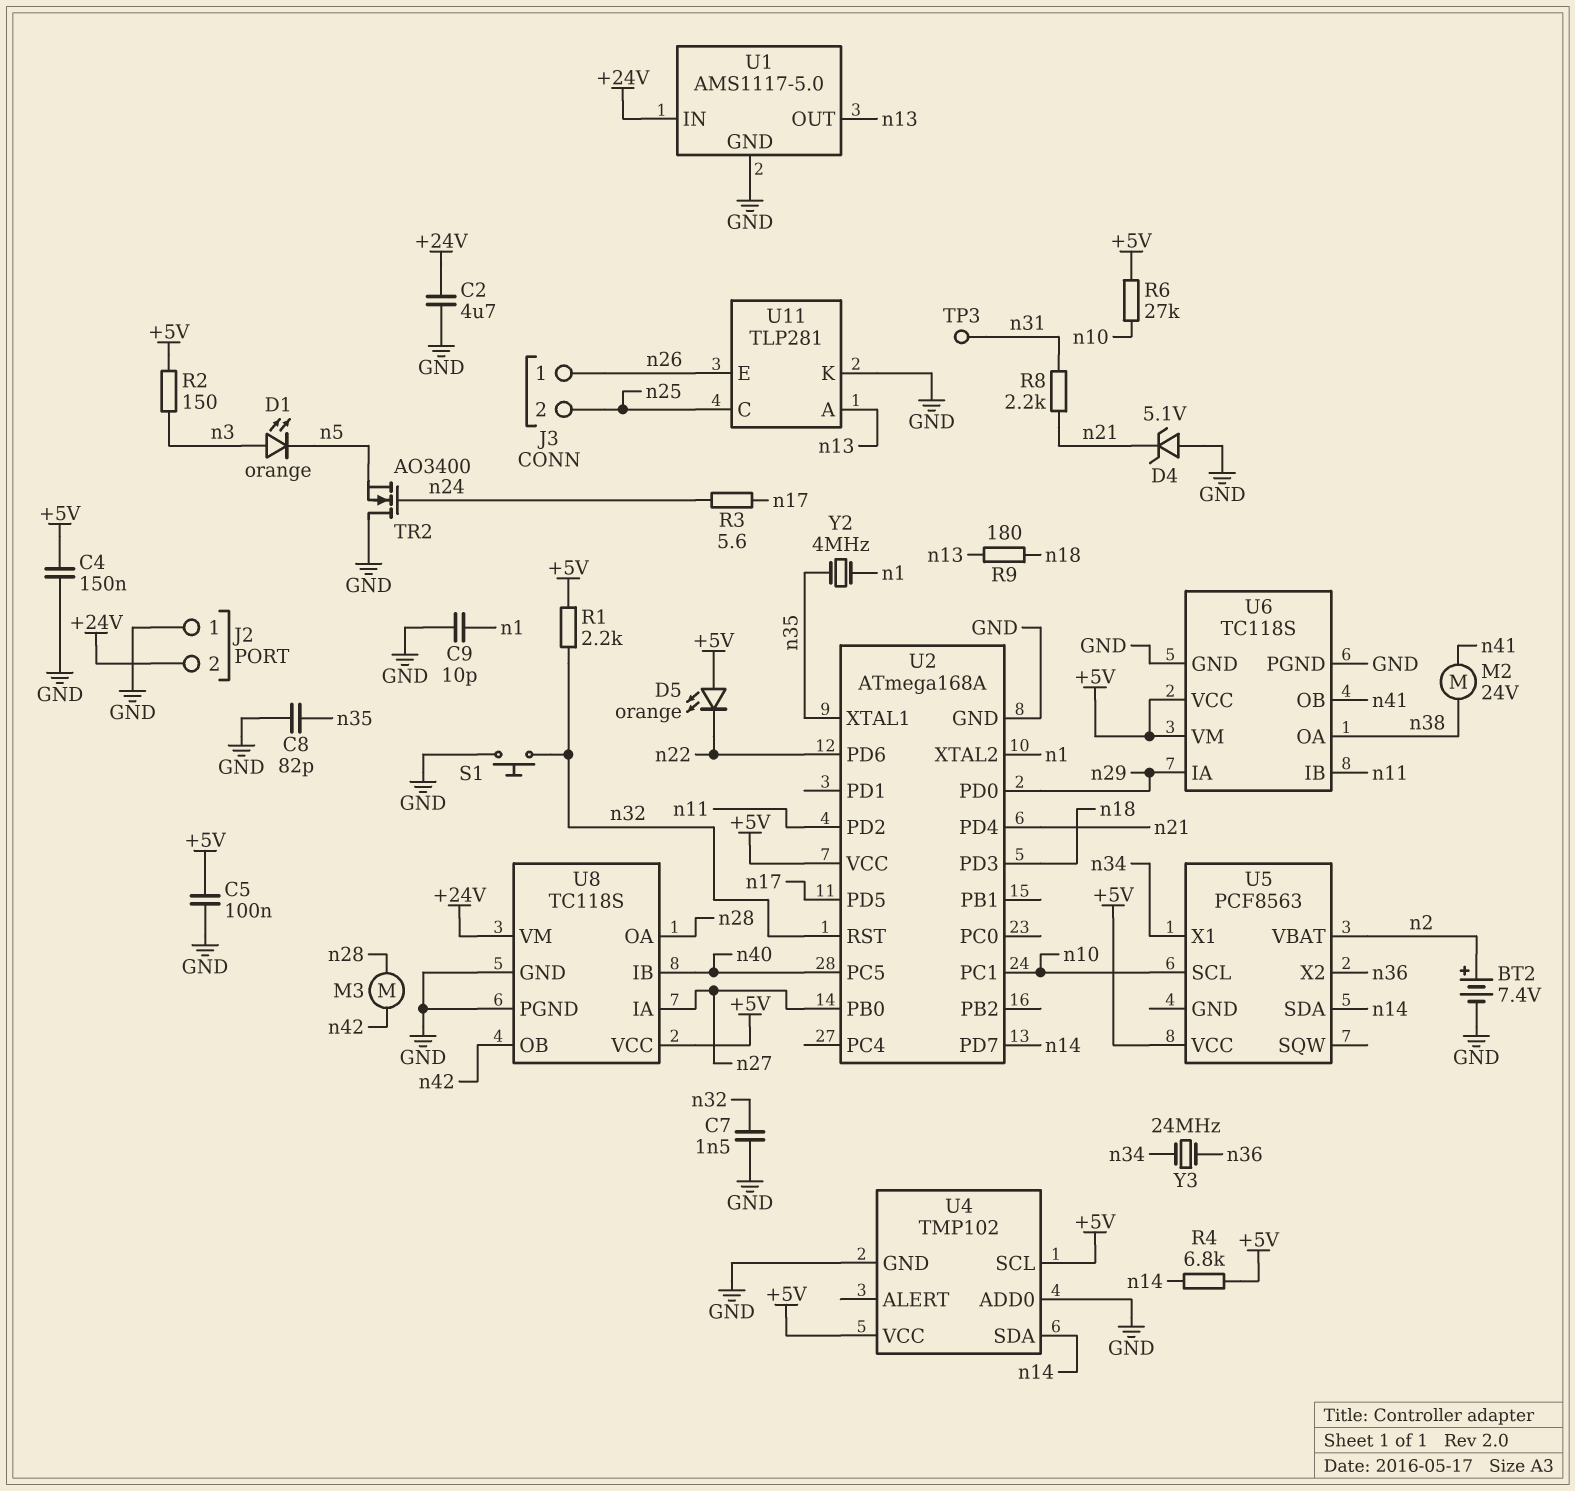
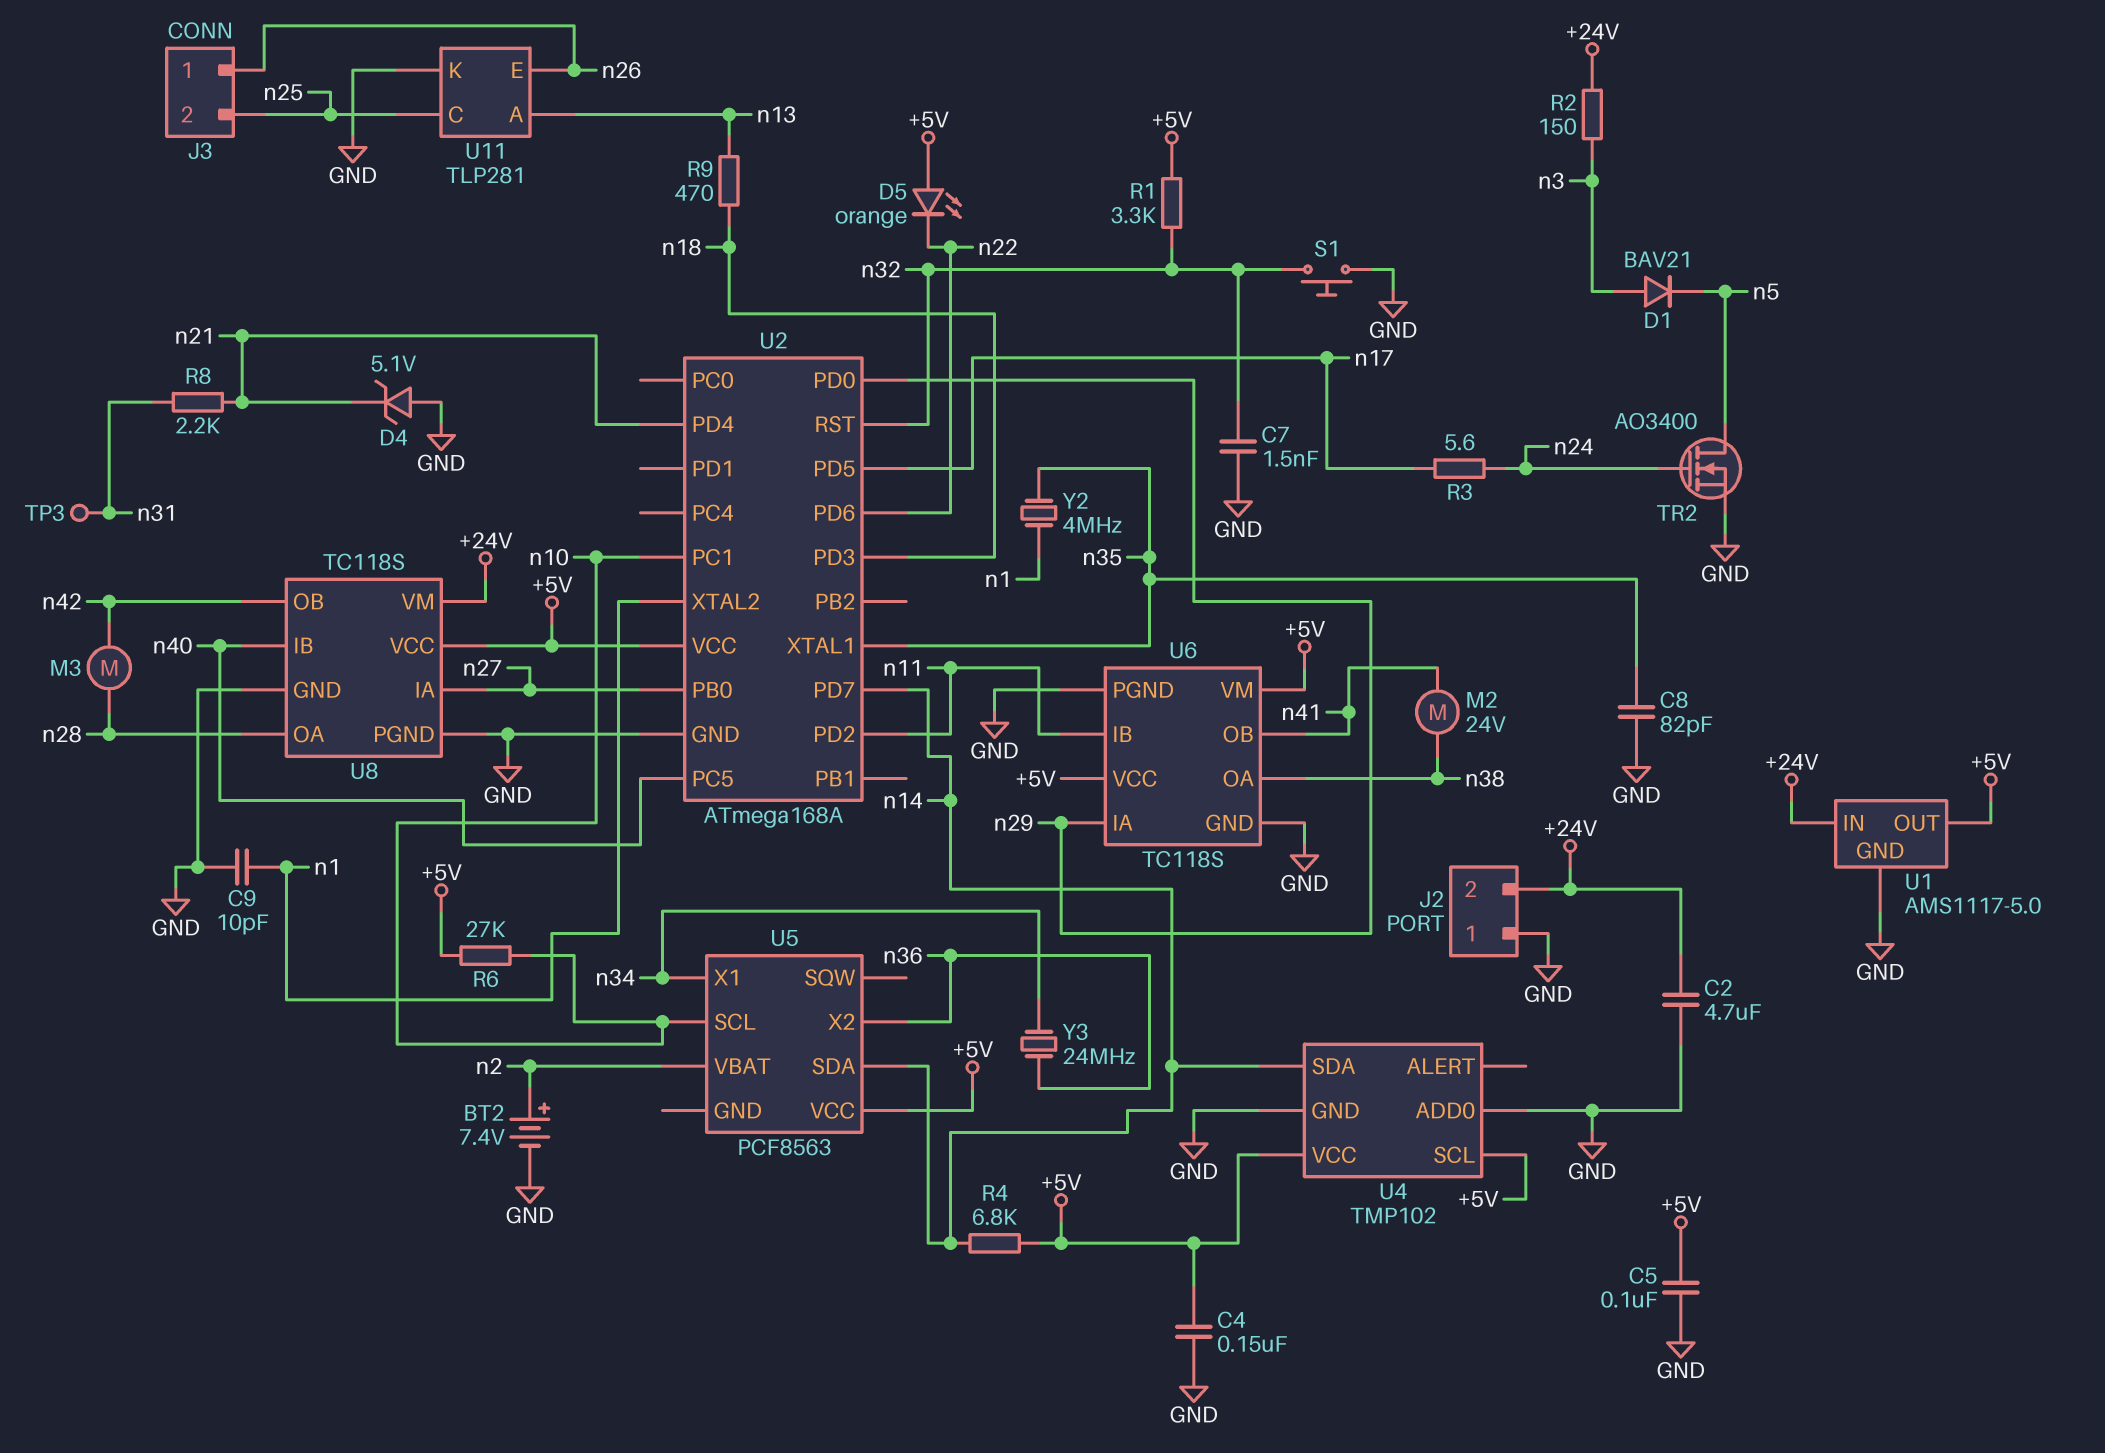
D1: LED orange (A n3, K n5) -> diode BAV21 (A n3, K n5)
R1: 2.2k (+5V, n32) -> 3.3k (+5V, n32)
R2: 150 (+5V, n3) -> 150 (+24V, n3)
R9: 180 (n13, n18) -> 470 (n13, n18)
TR2: NMOS AO3400 (G n24, D GND, S n5) -> NMOS AO3400 (G n24, D n5, S GND)
U1 pin OUT: n13 -> +5V

